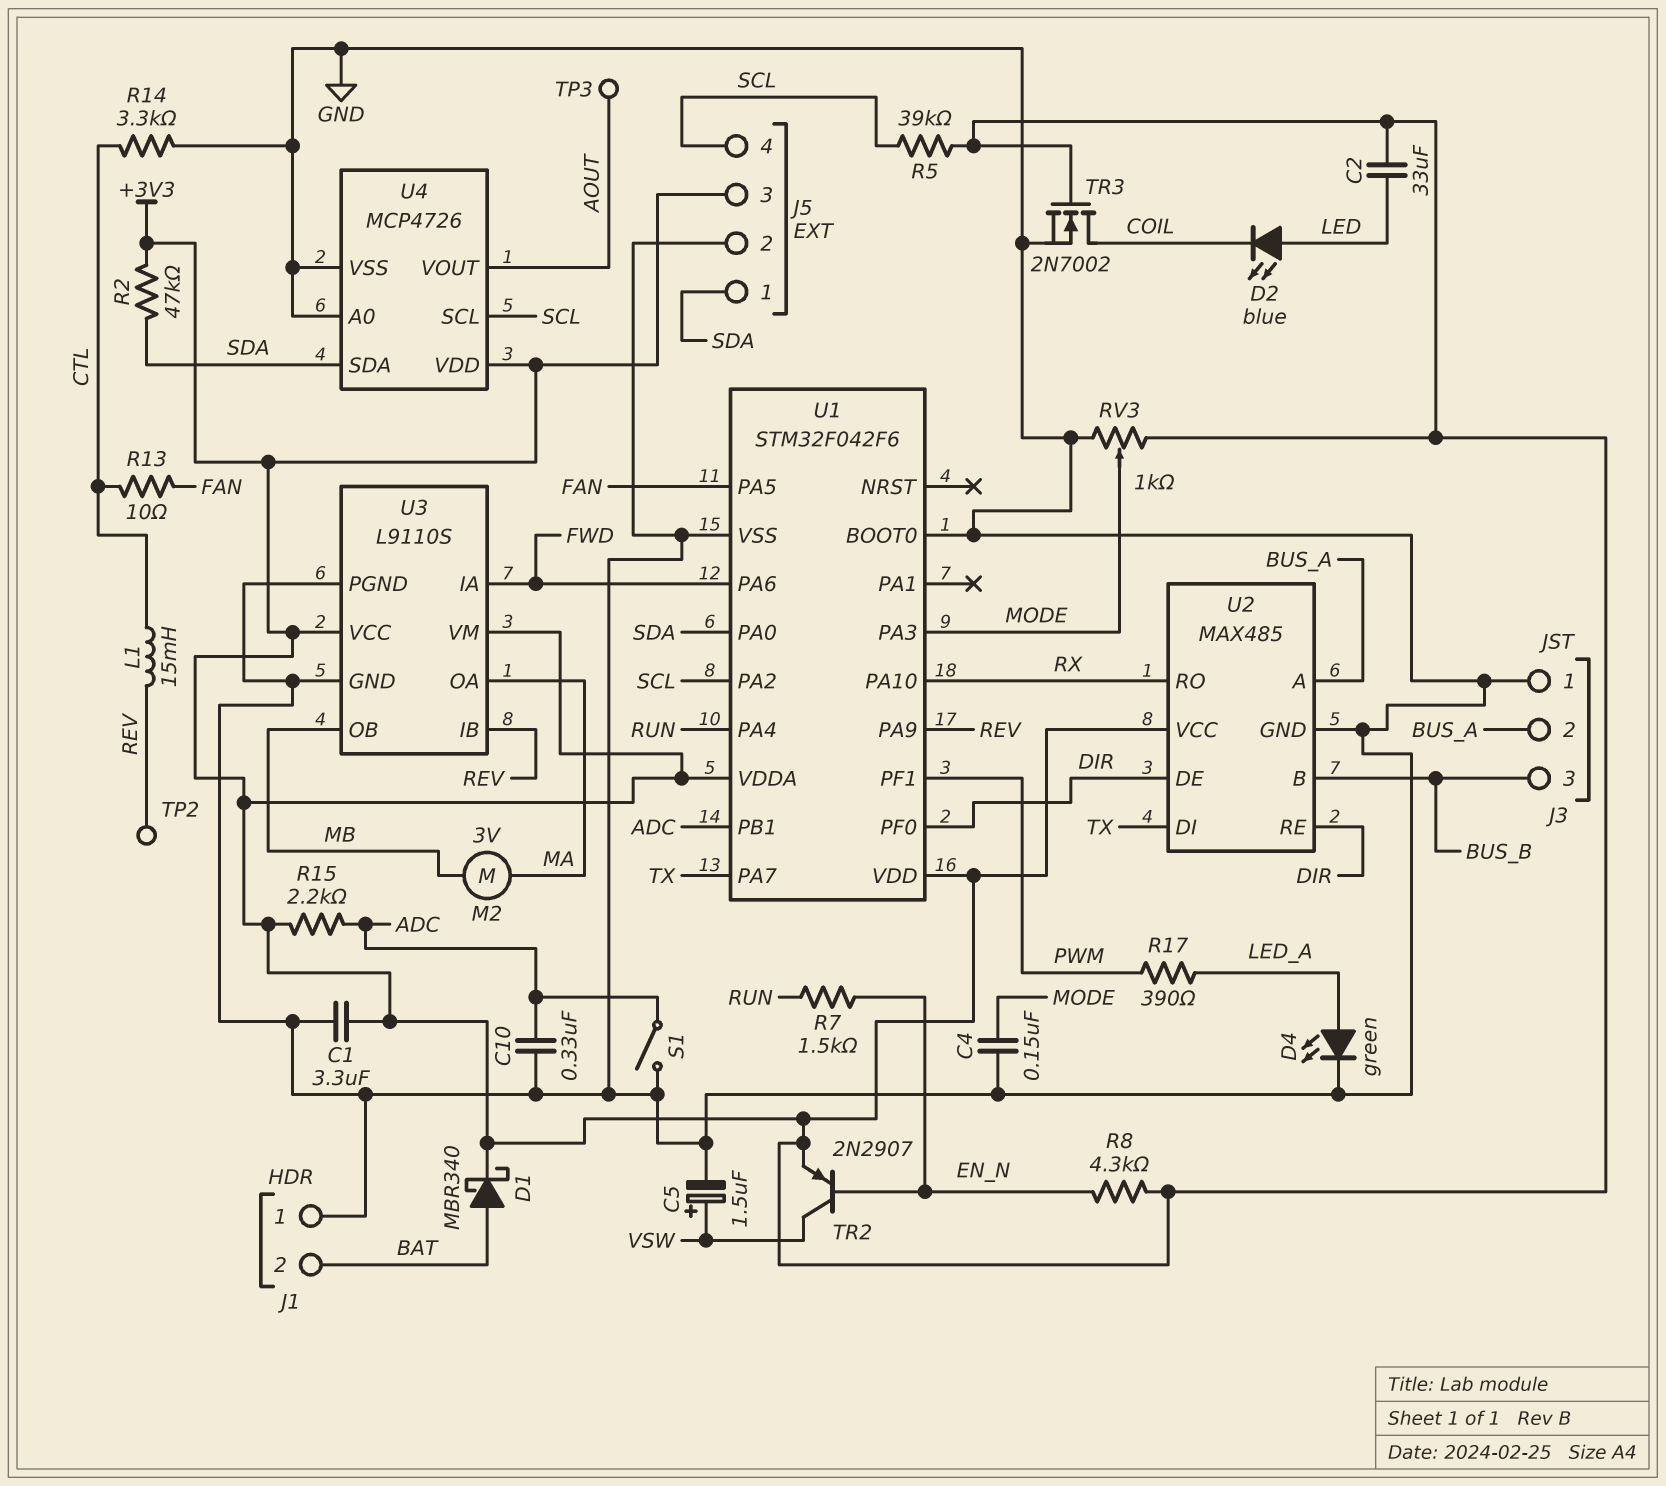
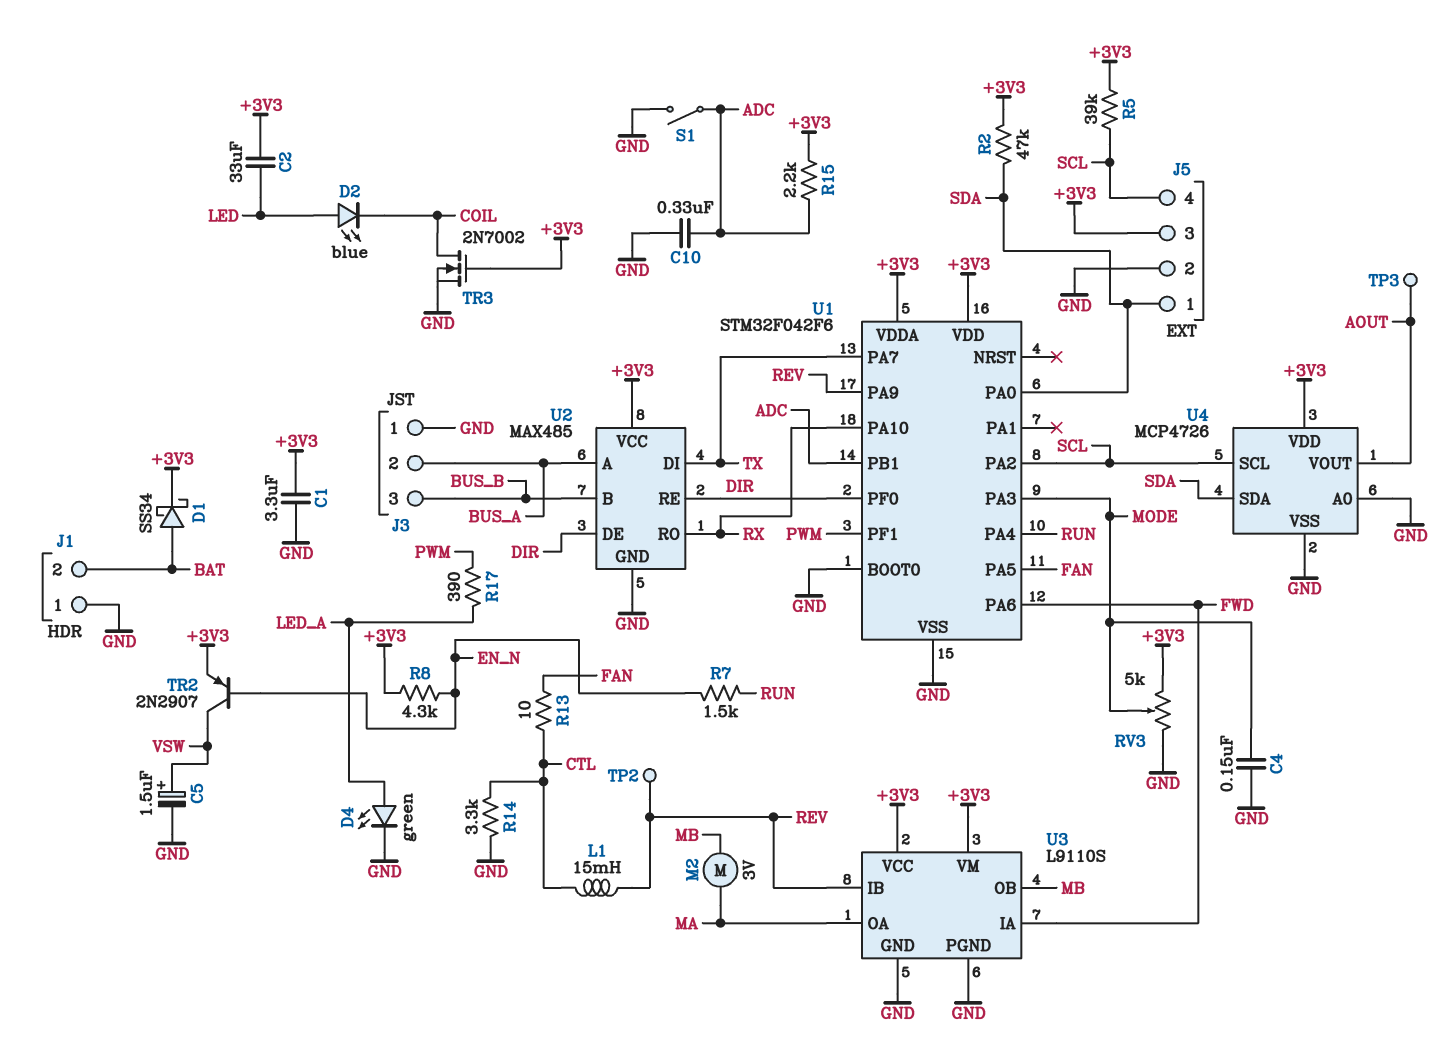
D1: schottky MBR340 (A BAT, K +3V3) -> schottky SS34 (A BAT, K +3V3)
RV3: 1k (+3V3, GND, wiper MODE) -> 5k (+3V3, GND, wiper MODE)

